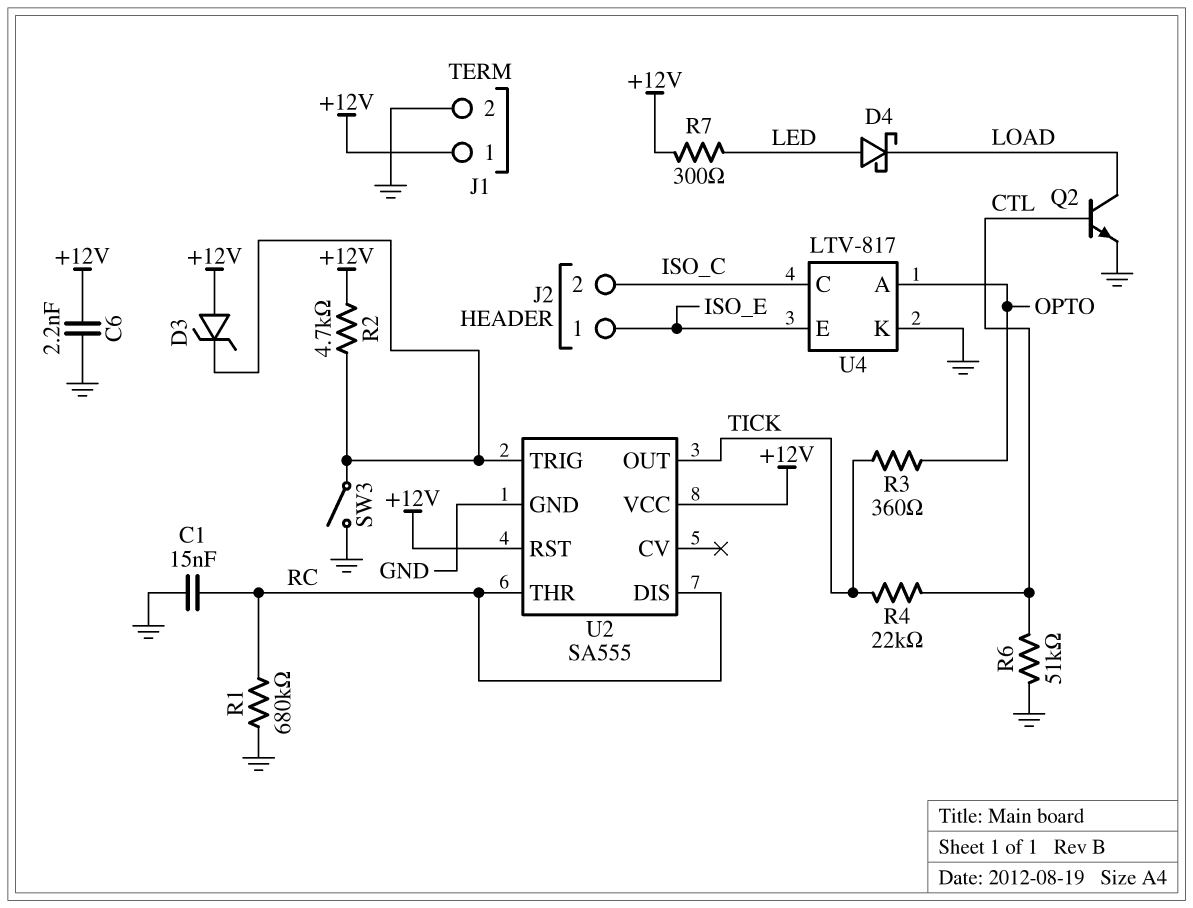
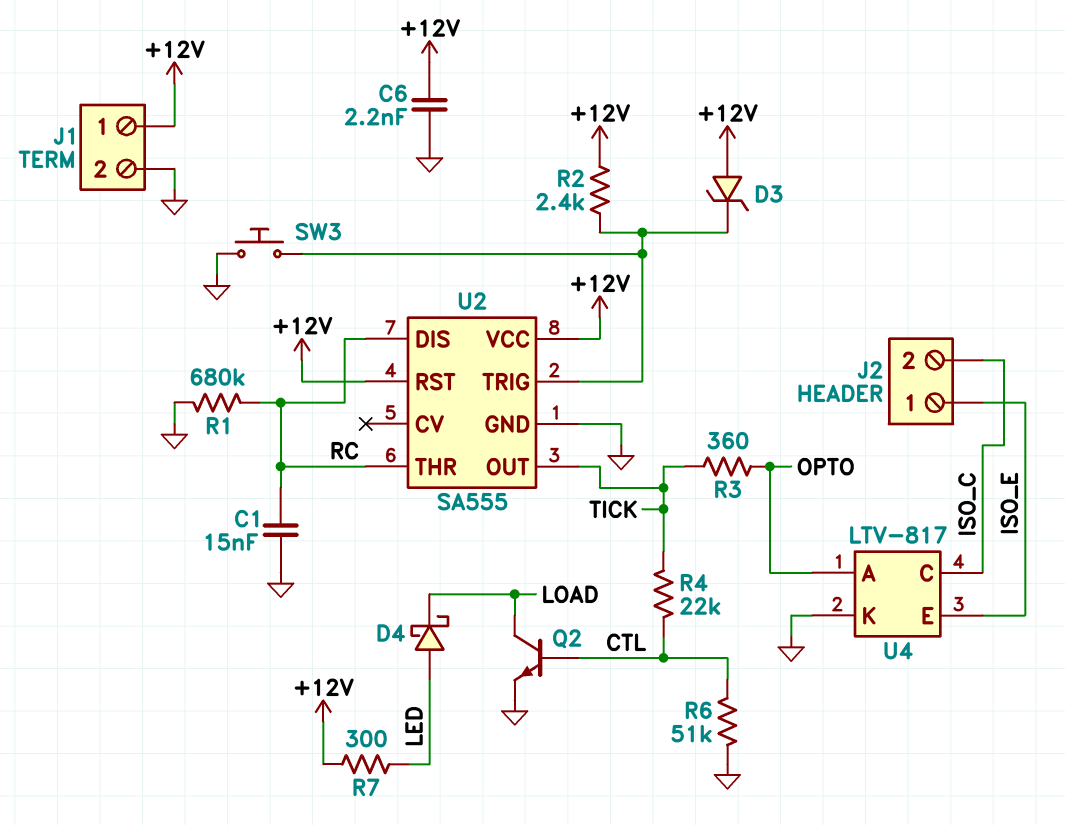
R2: 4.7k (+12V, U2/TRIG) -> 2.4k (+12V, U2/TRIG)
SW3: switch (GND, U2/TRIG) -> button (GND, U2/TRIG)

